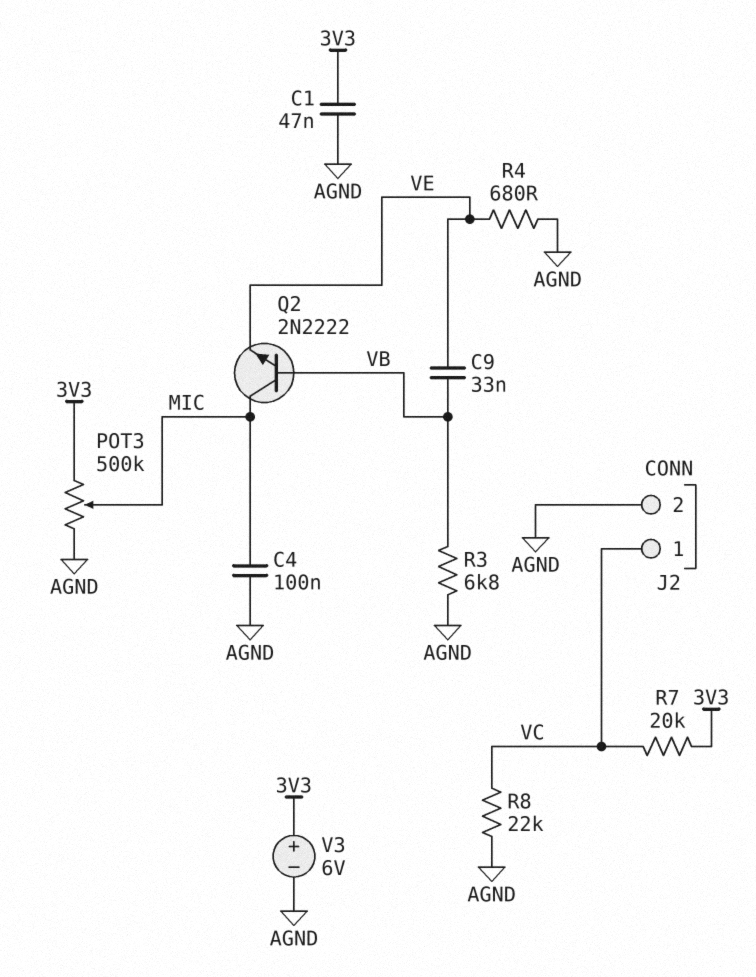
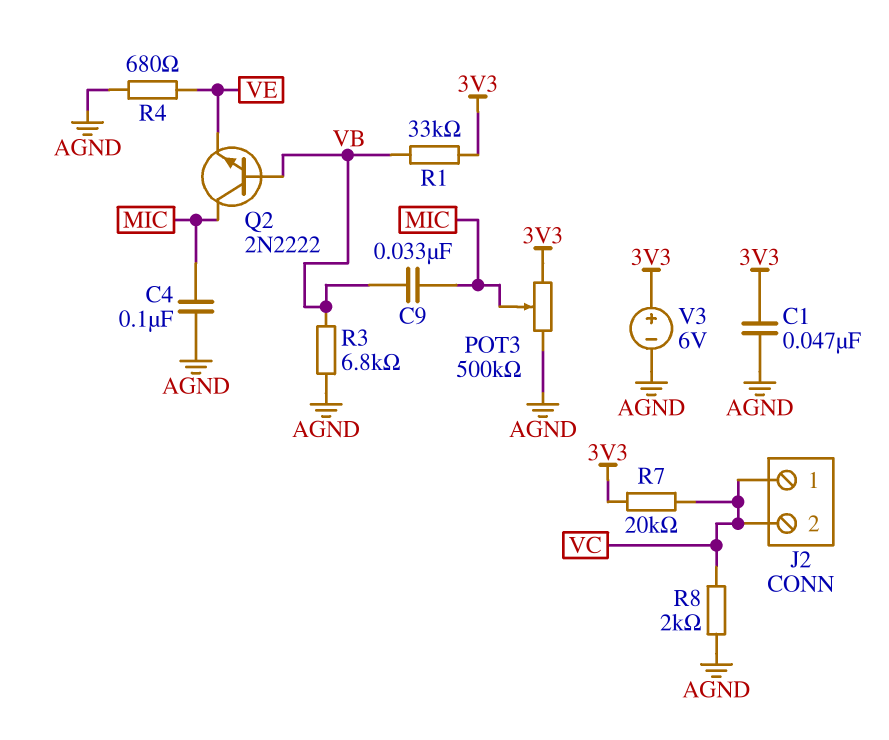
C9: 33nF (VB, VE) -> 33nF (MIC, VB)
J2 pin 2: AGND -> VC
R1: none -> 33k (3V3, VB)
R8: 22k (AGND, VC) -> 2k (AGND, VC)

